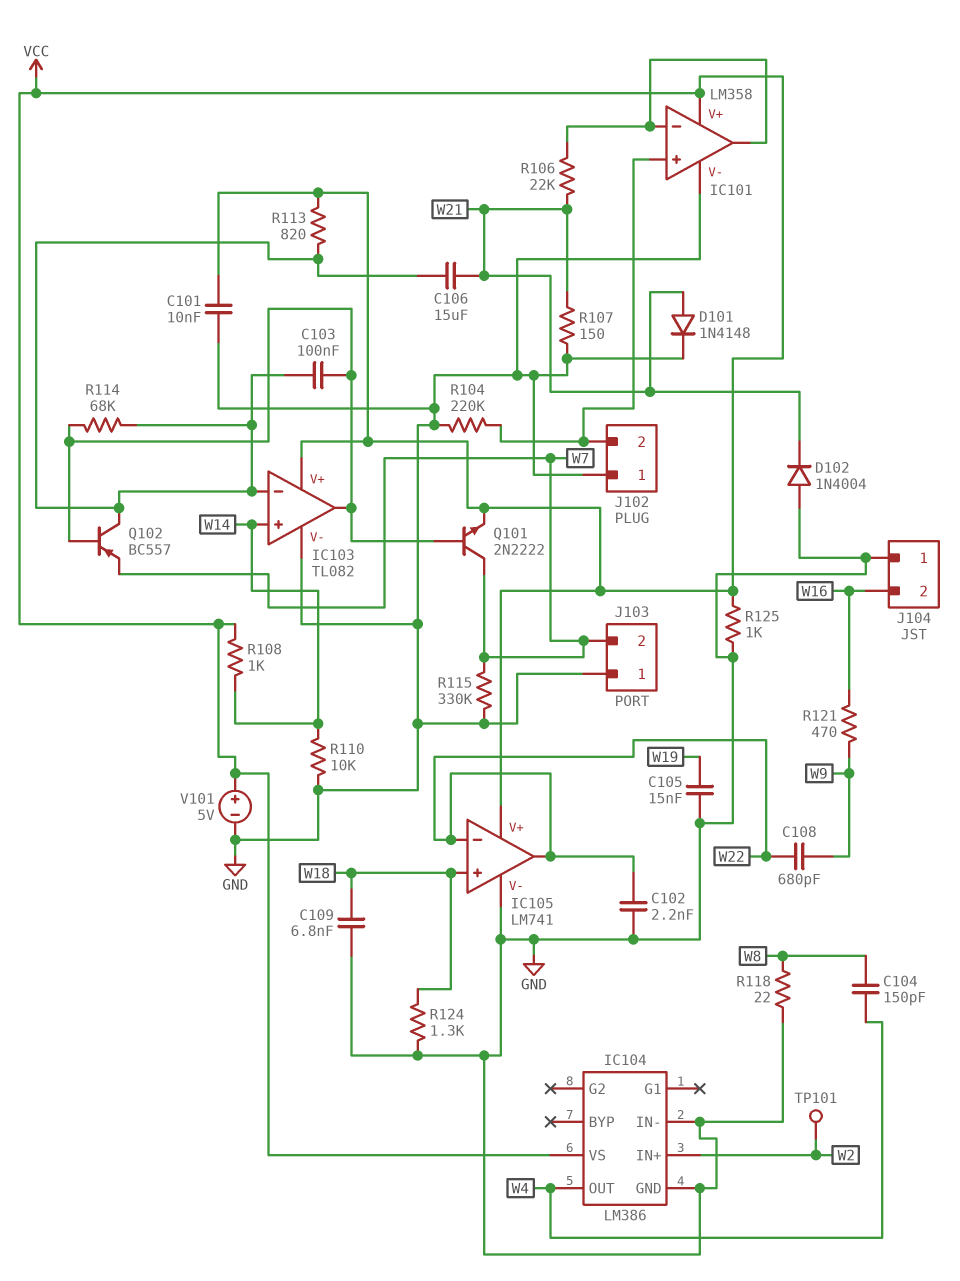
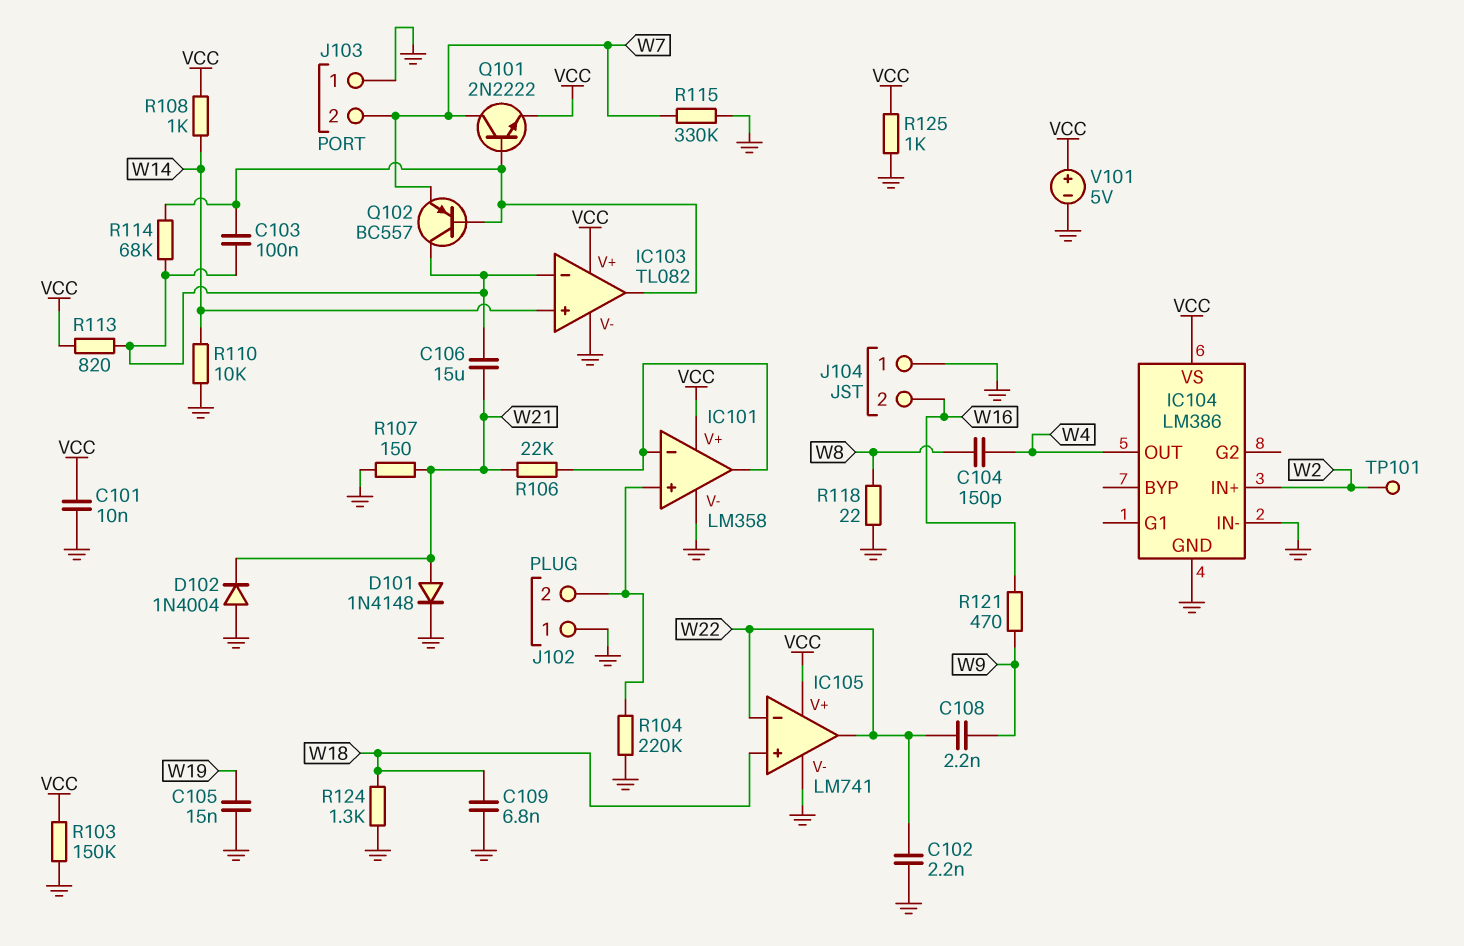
C108: 680pF (W9, W22) -> 2.2nF (W9, W22)
R103: none -> 150k (GND, VCC)

